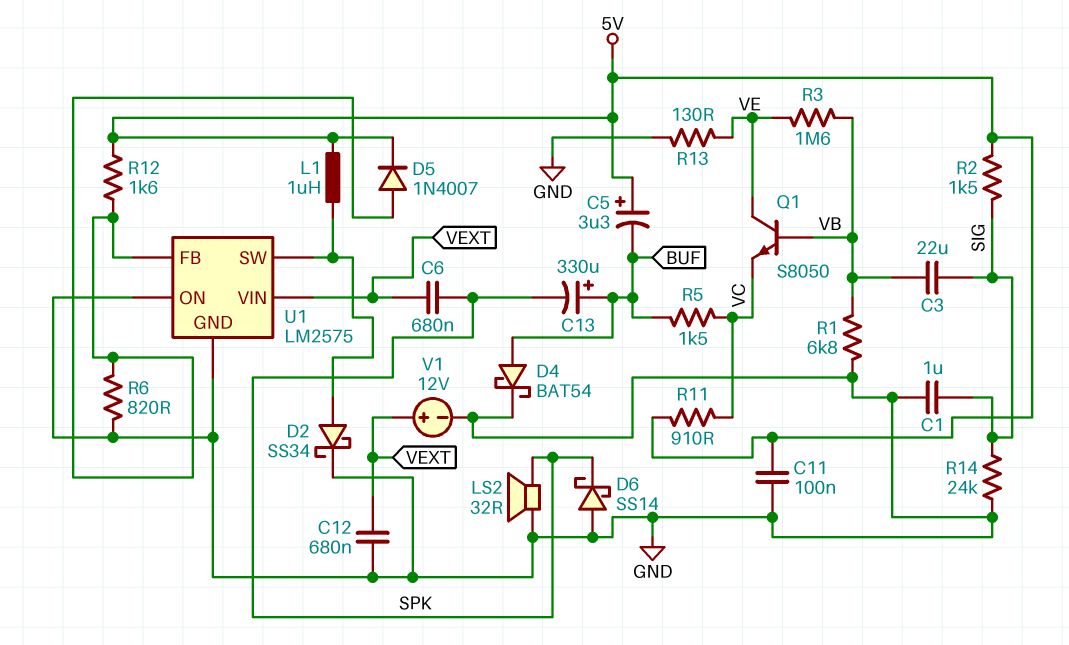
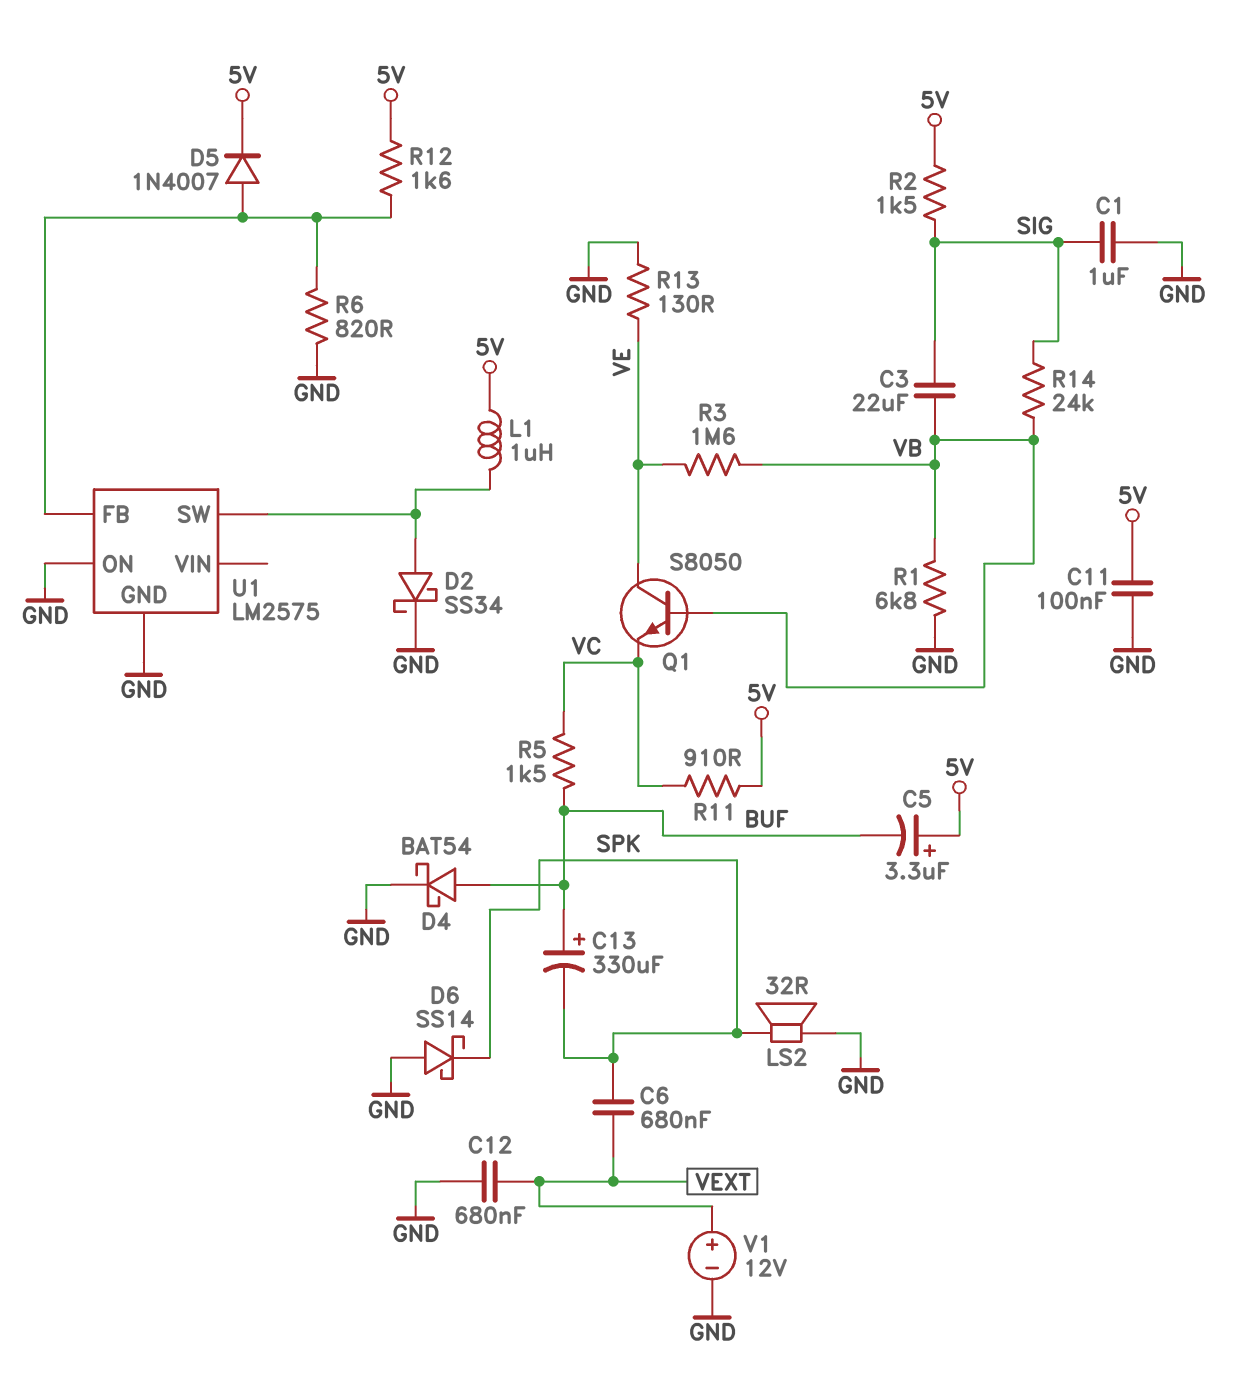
R14: 24k (GND, SIG) -> 24k (SIG, VB)
U1 pin VIN: VEXT -> none

